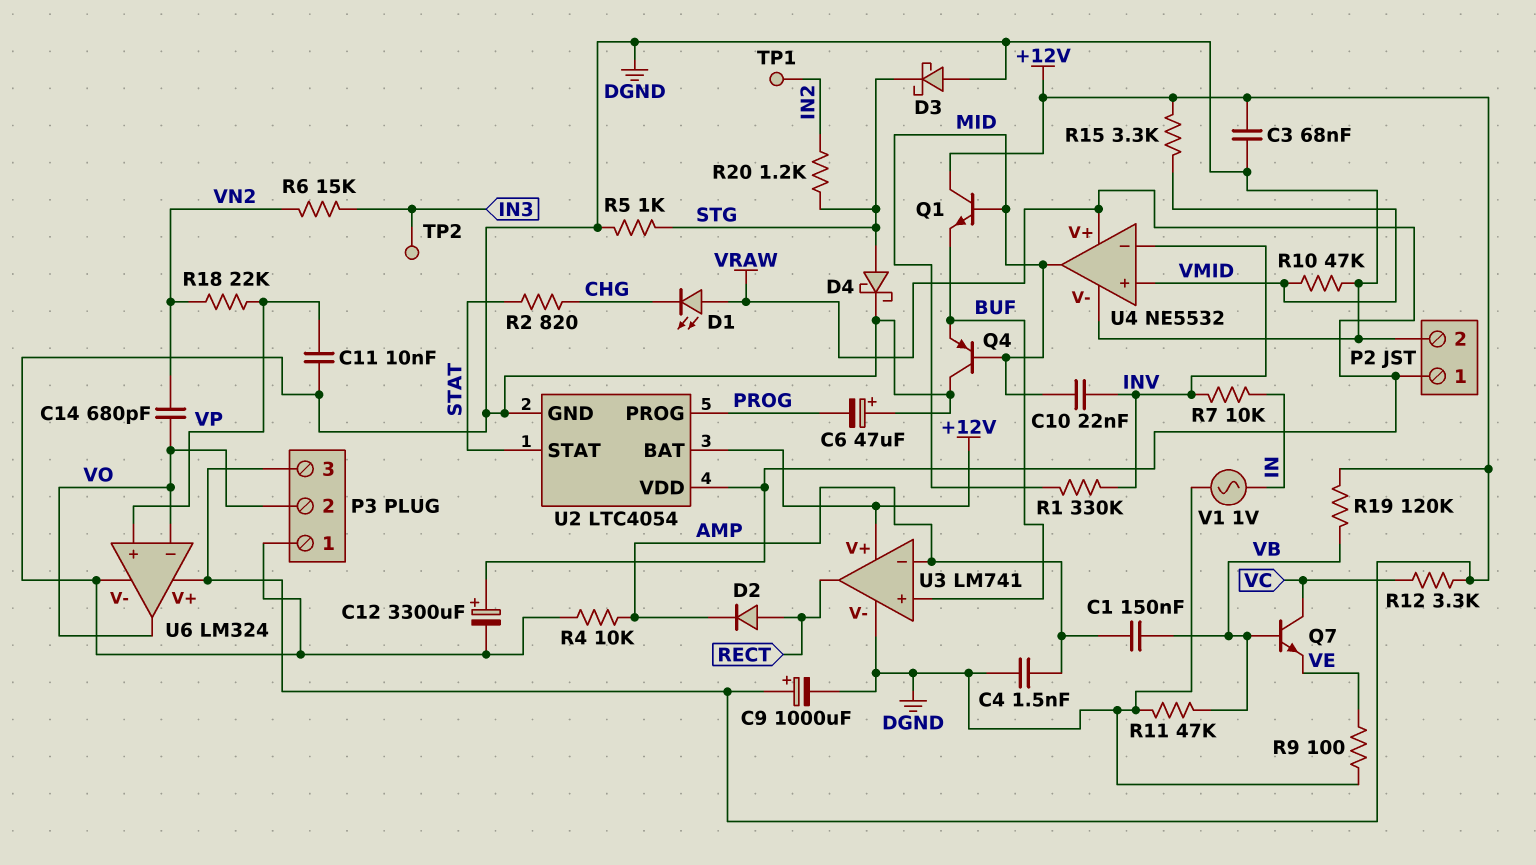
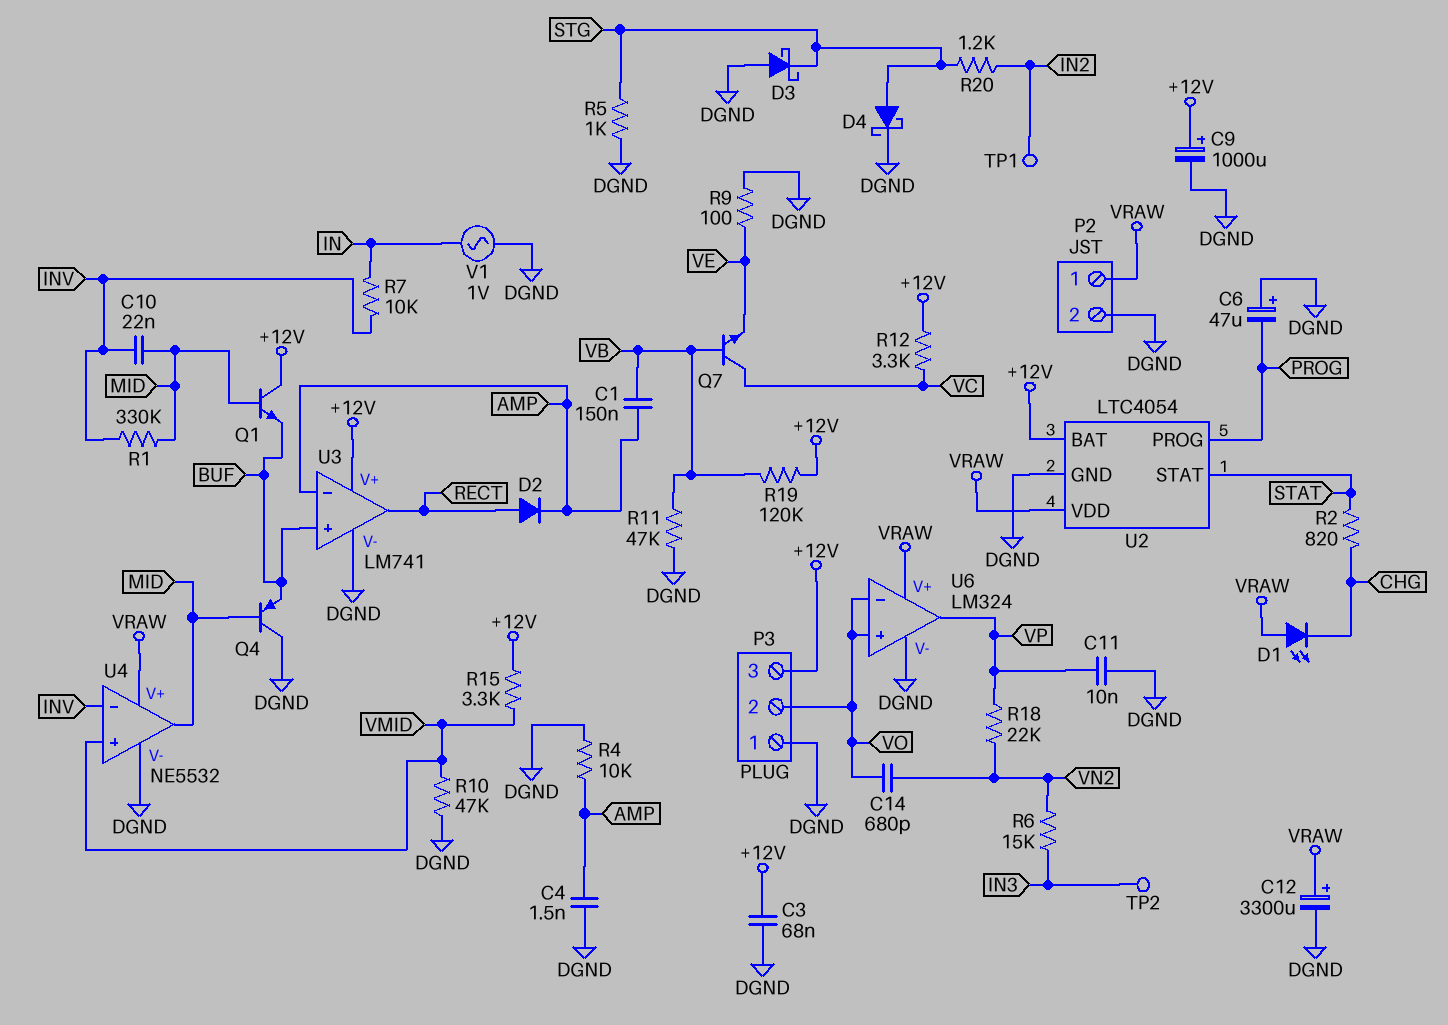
U6 pin V+: +12V -> VRAW
U6 pin in+: VP -> VO
U6 pin out: VO -> VP

